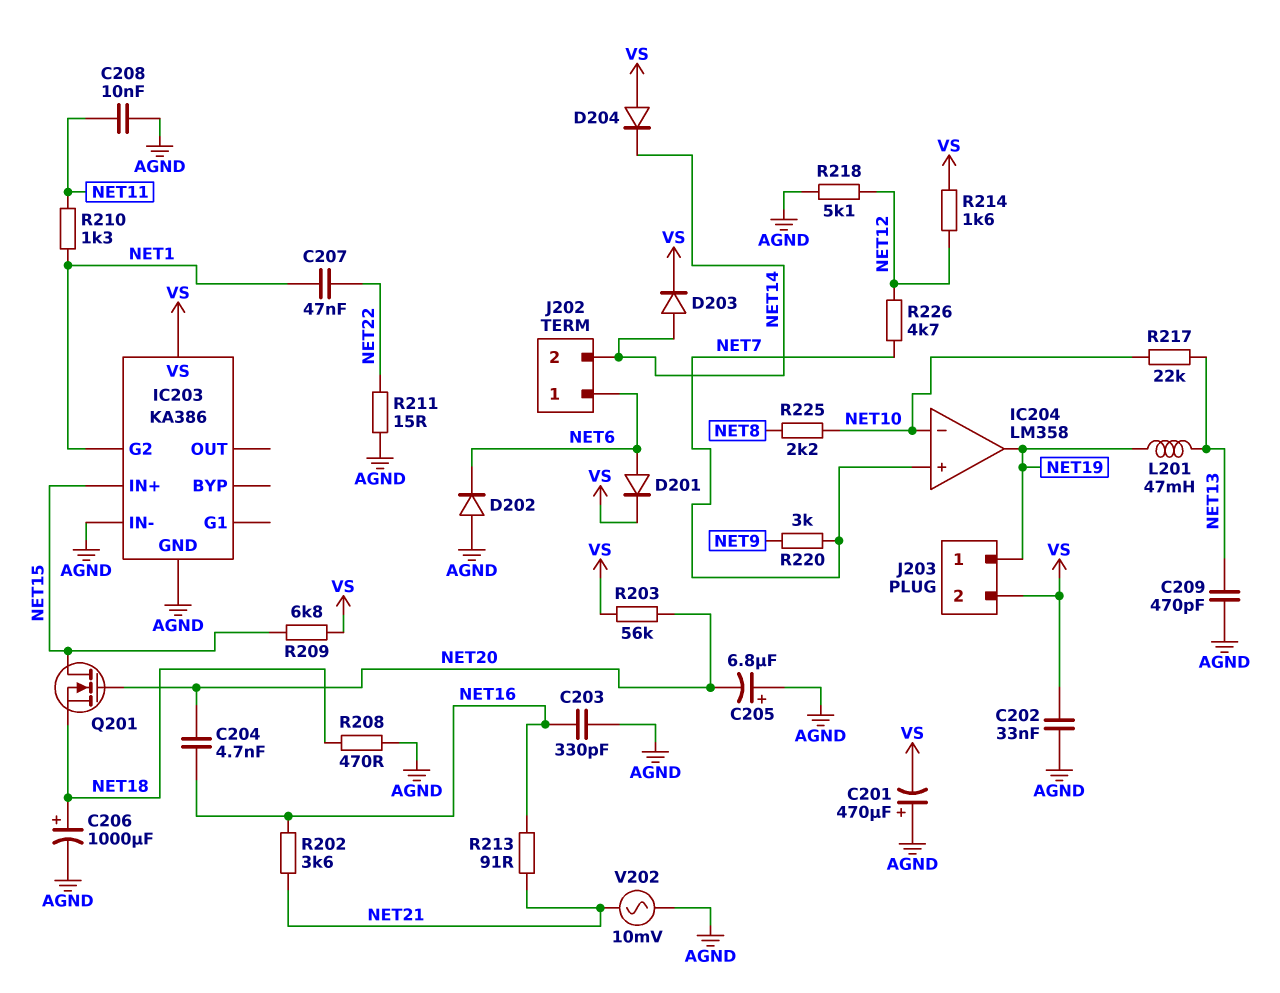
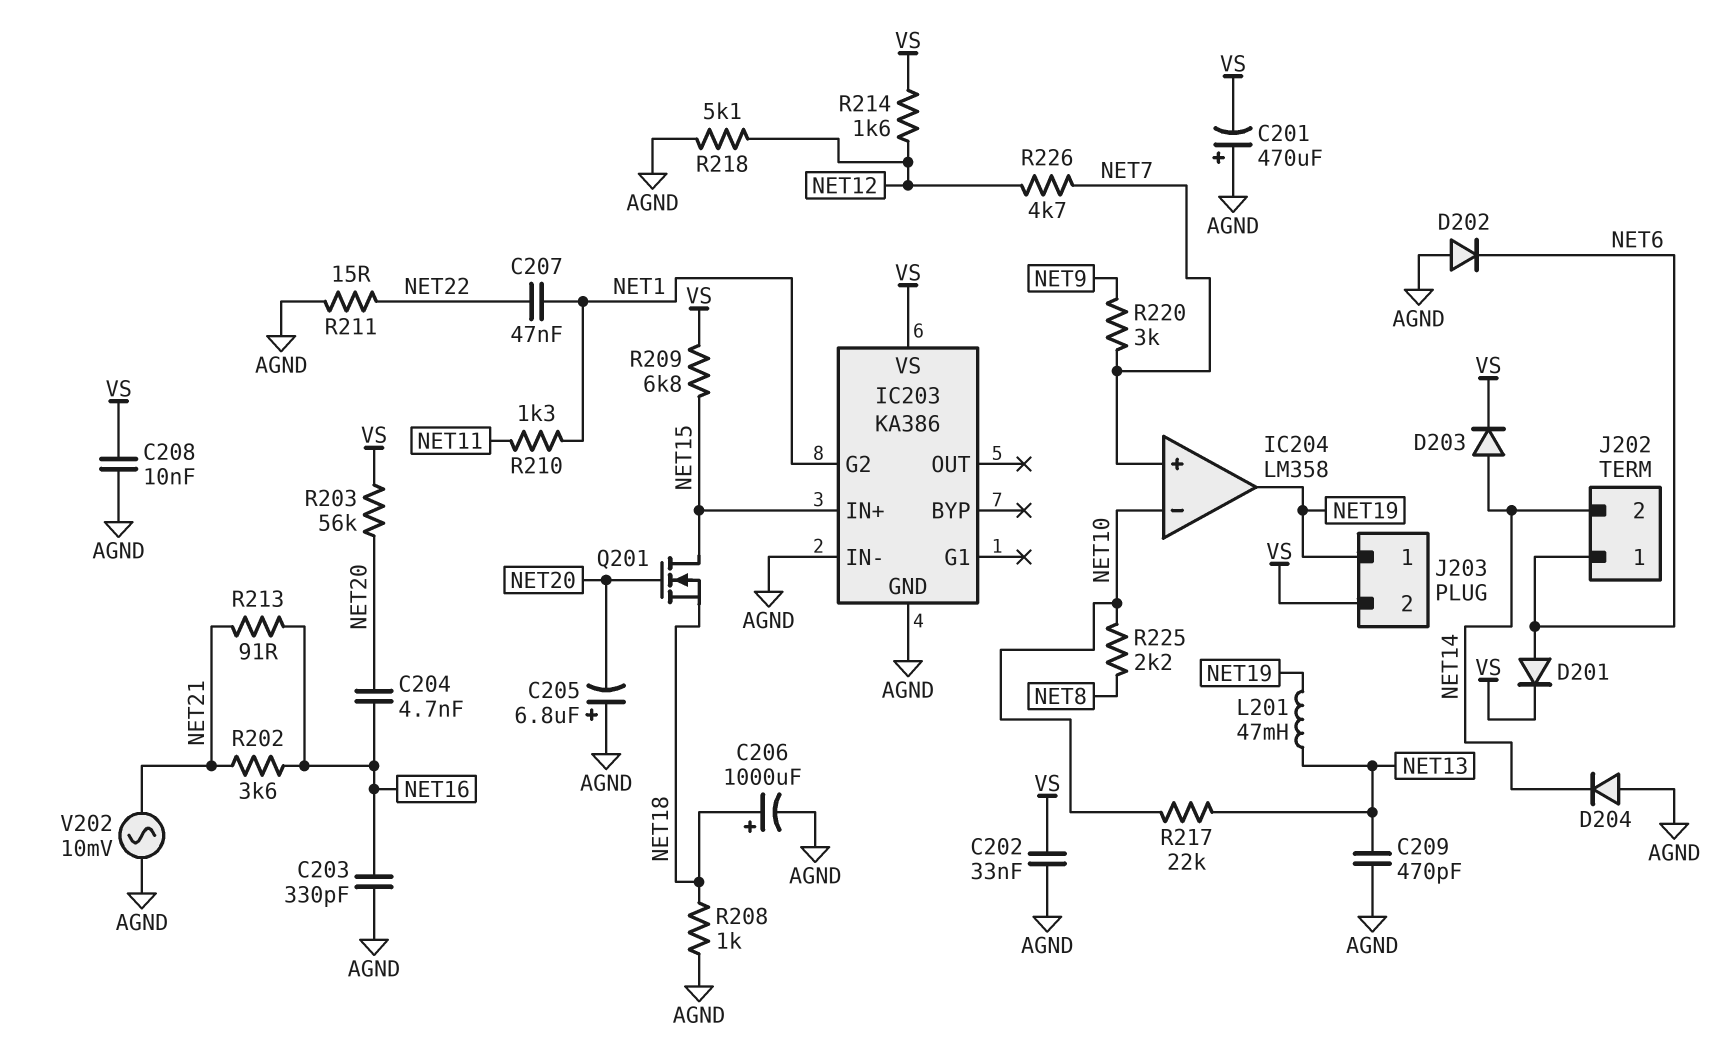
C208: 10nF (AGND, NET11) -> 10nF (AGND, VS)
D204: diode (A VS, K NET14) -> diode (A AGND, K NET14)
R208: 470 (AGND, NET18) -> 1k (AGND, NET18)

